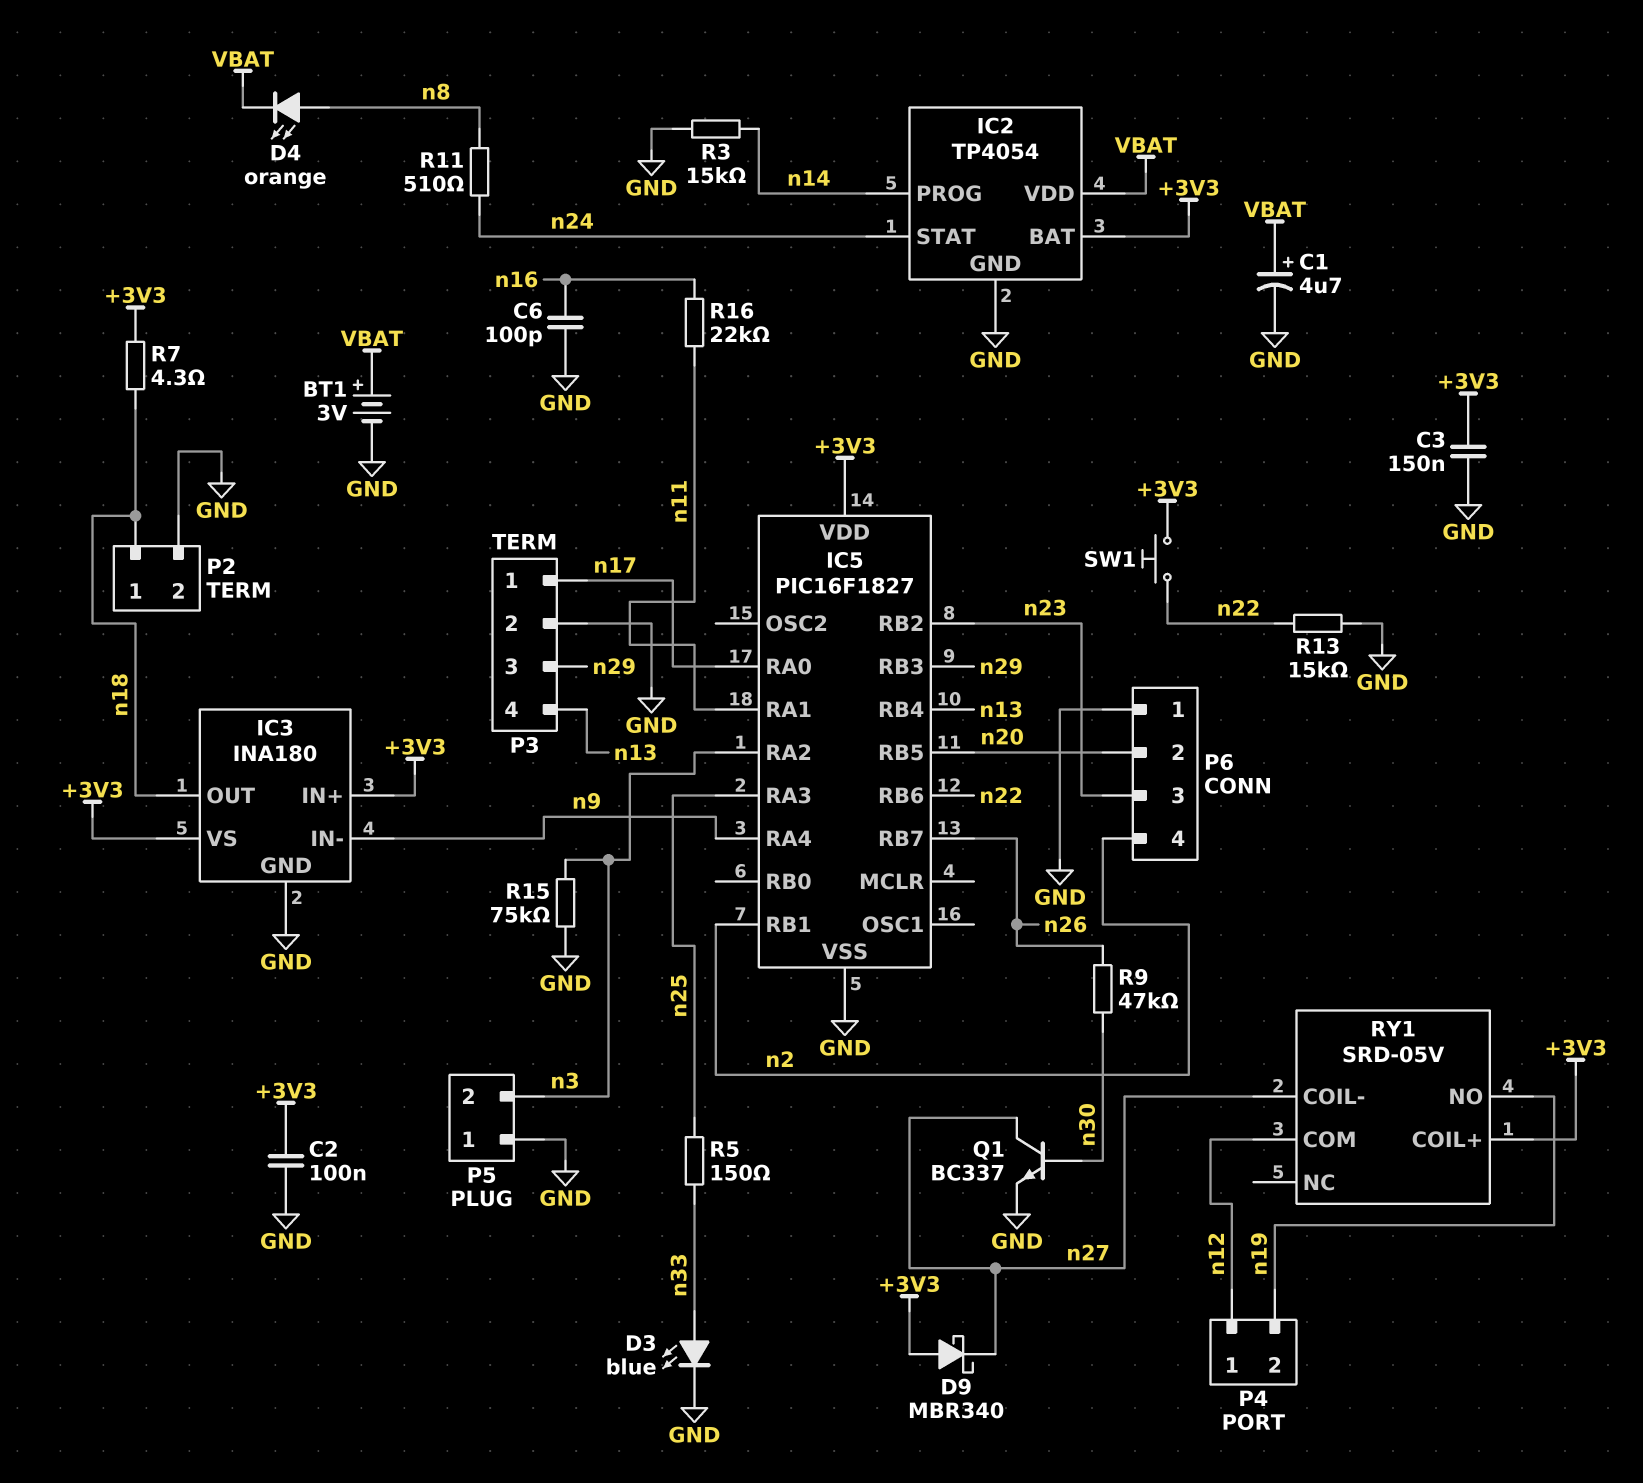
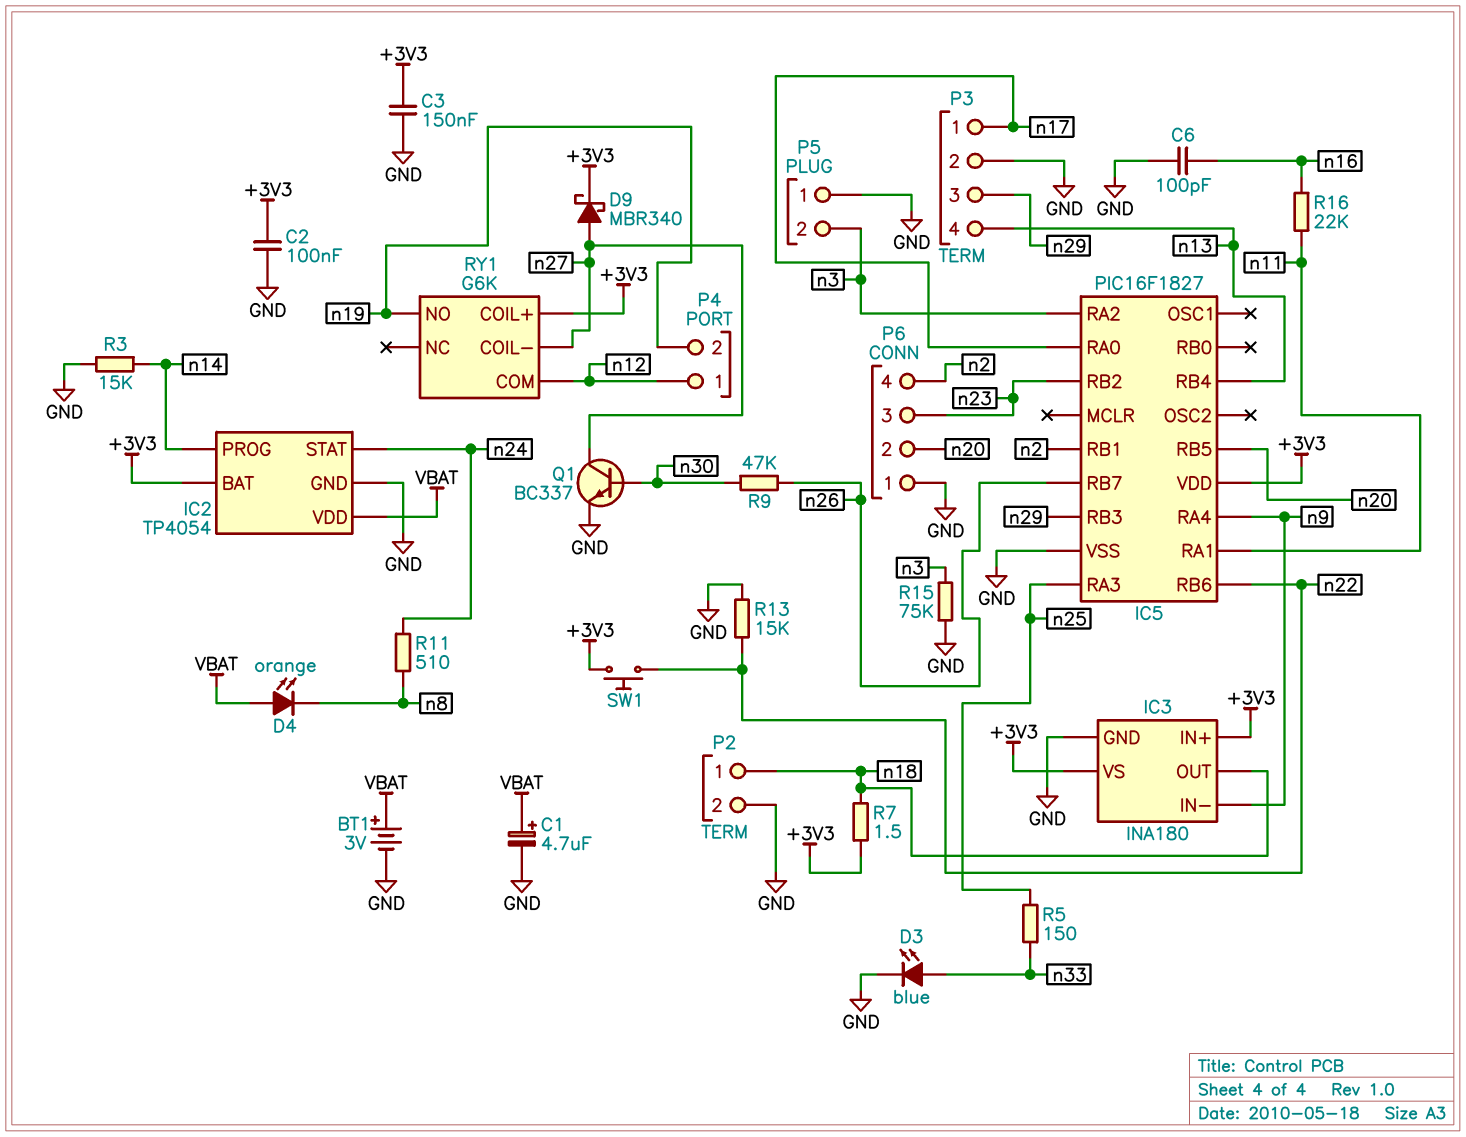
D4: LED orange (A n8, K VBAT) -> LED orange (A VBAT, K n8)
D9: schottky MBR340 (A +3V3, K n27) -> schottky MBR340 (A n27, K +3V3)
R7: 4.3 (+3V3, n18) -> 1.5 (+3V3, n18)
RY1: SRD-05V -> G6K

